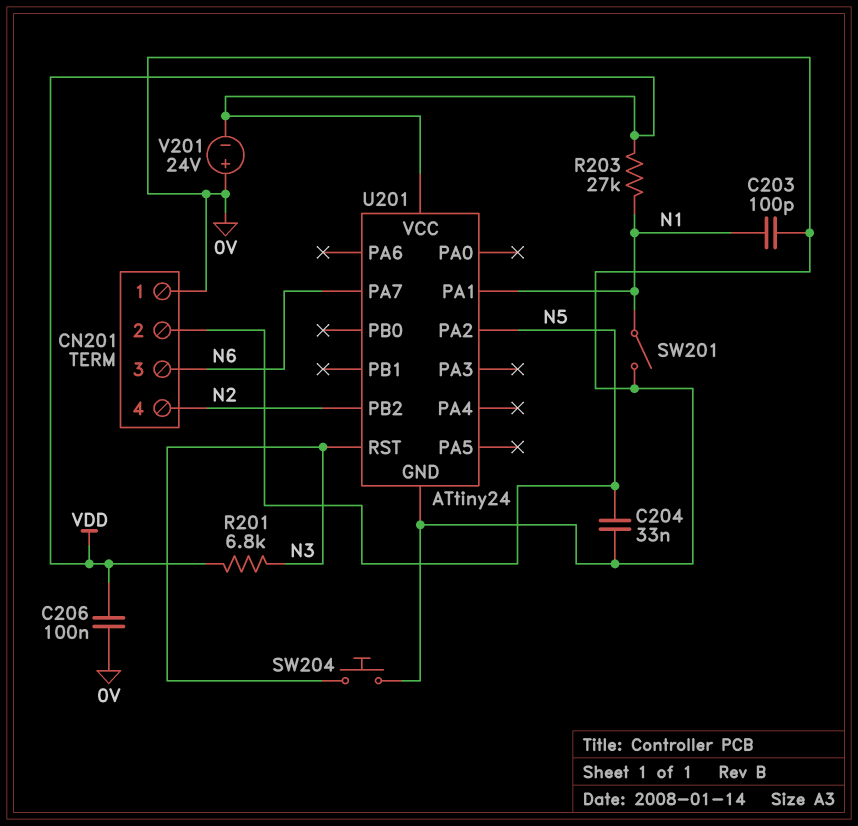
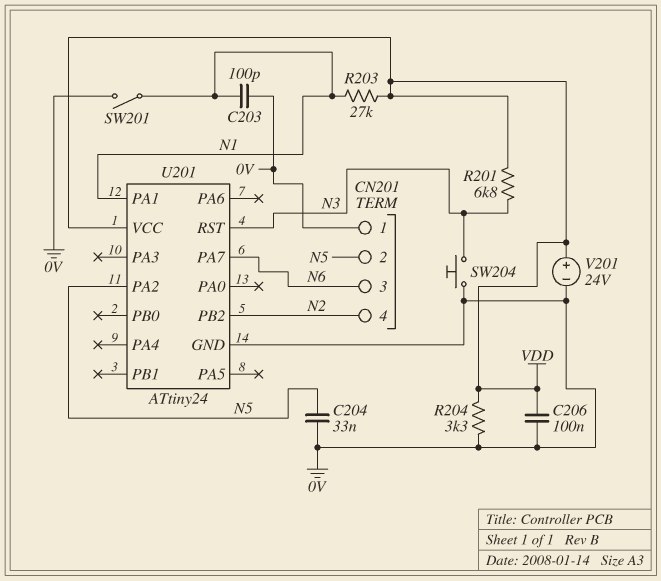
R204: none -> 3.3k (0V, VDD)
V201: 24V (plus 0V, minus VDD) -> 24V (plus VDD, minus 0V)

